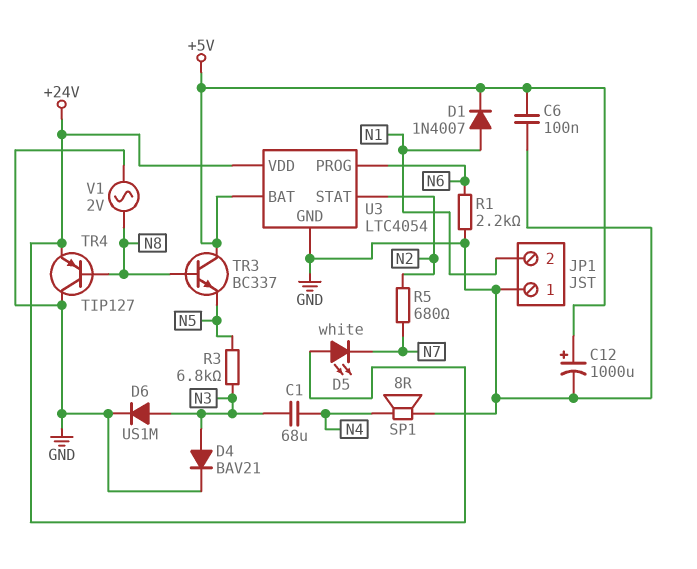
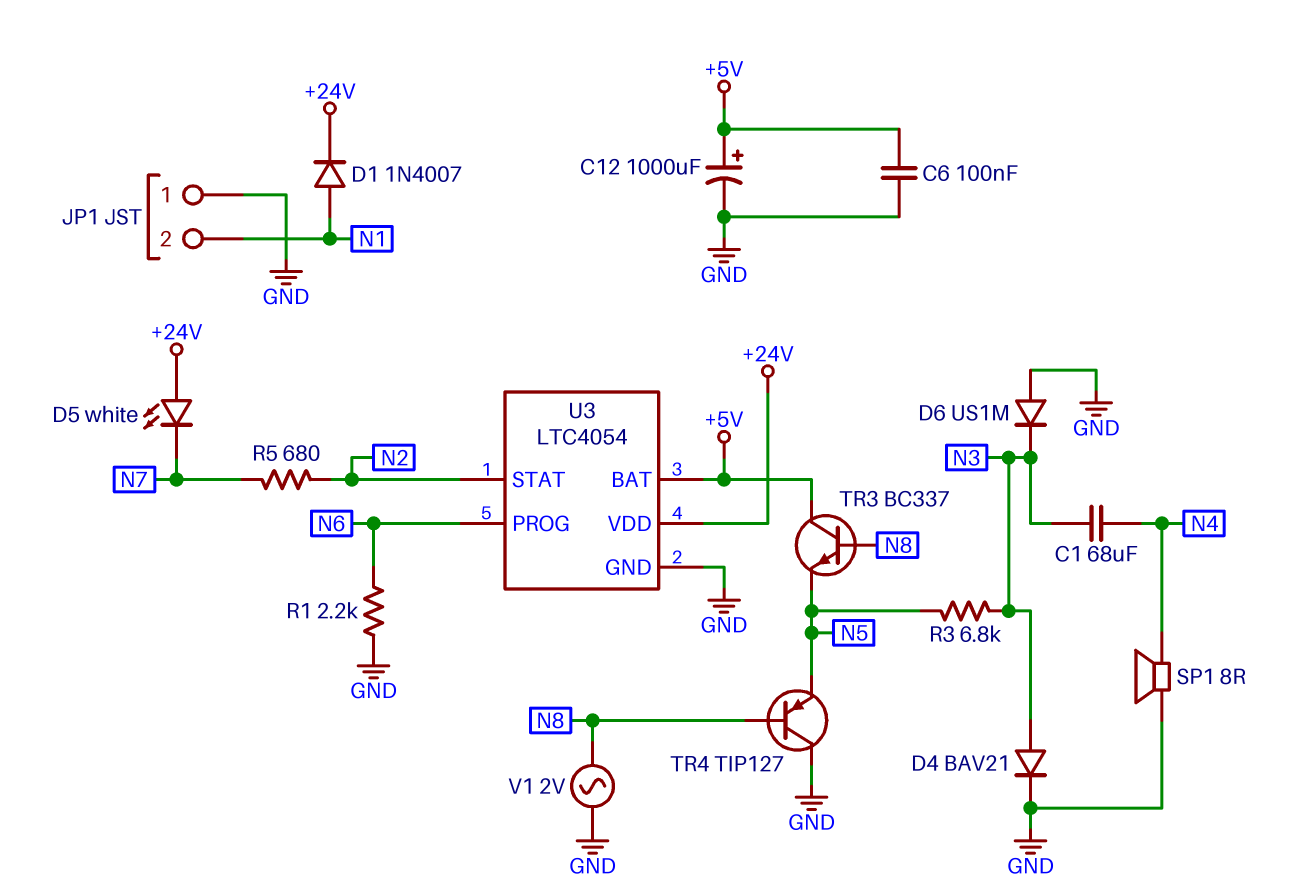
D1: diode 1N4007 (A N1, K +5V) -> diode 1N4007 (A N1, K +24V)
D6: diode US1M (A N3, K GND) -> diode US1M (A GND, K N3)
TR4: PNP TIP127 (B N8, C GND, E +24V) -> PNP TIP127 (B N8, C GND, E N5)

